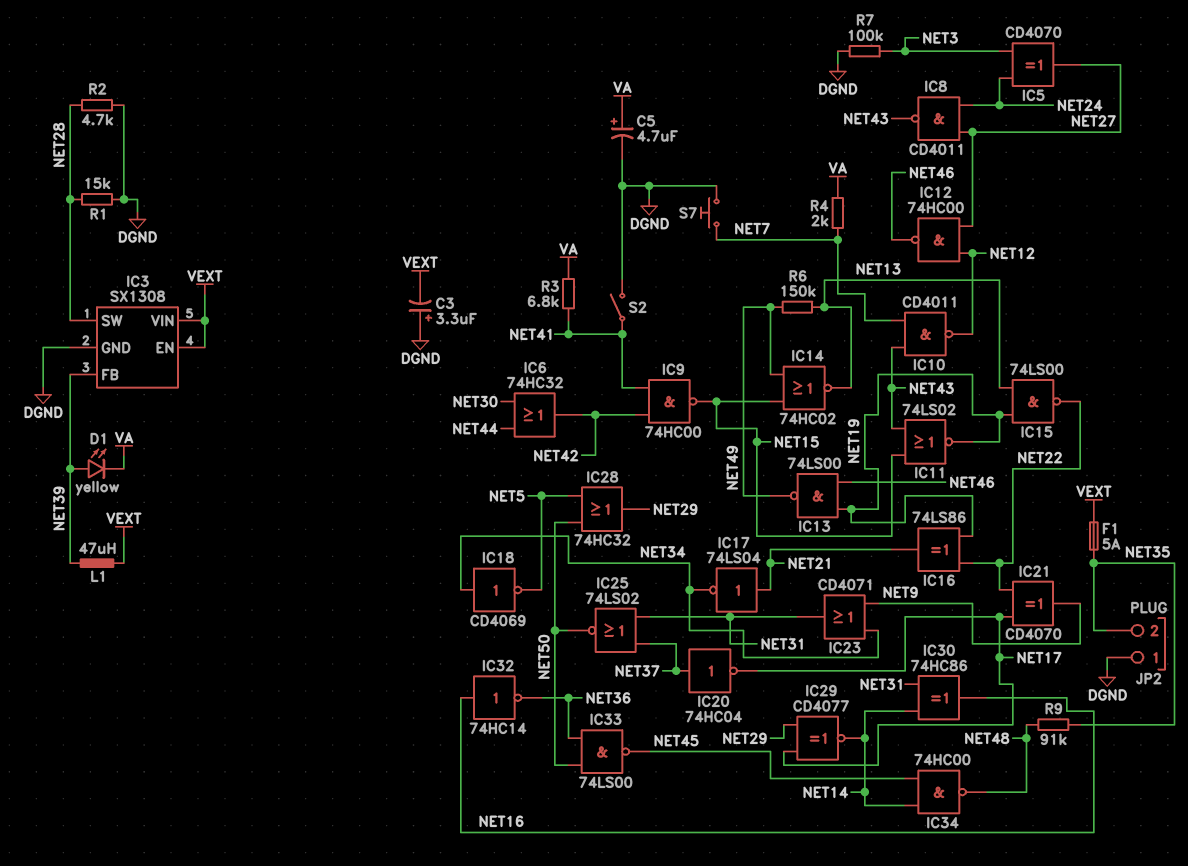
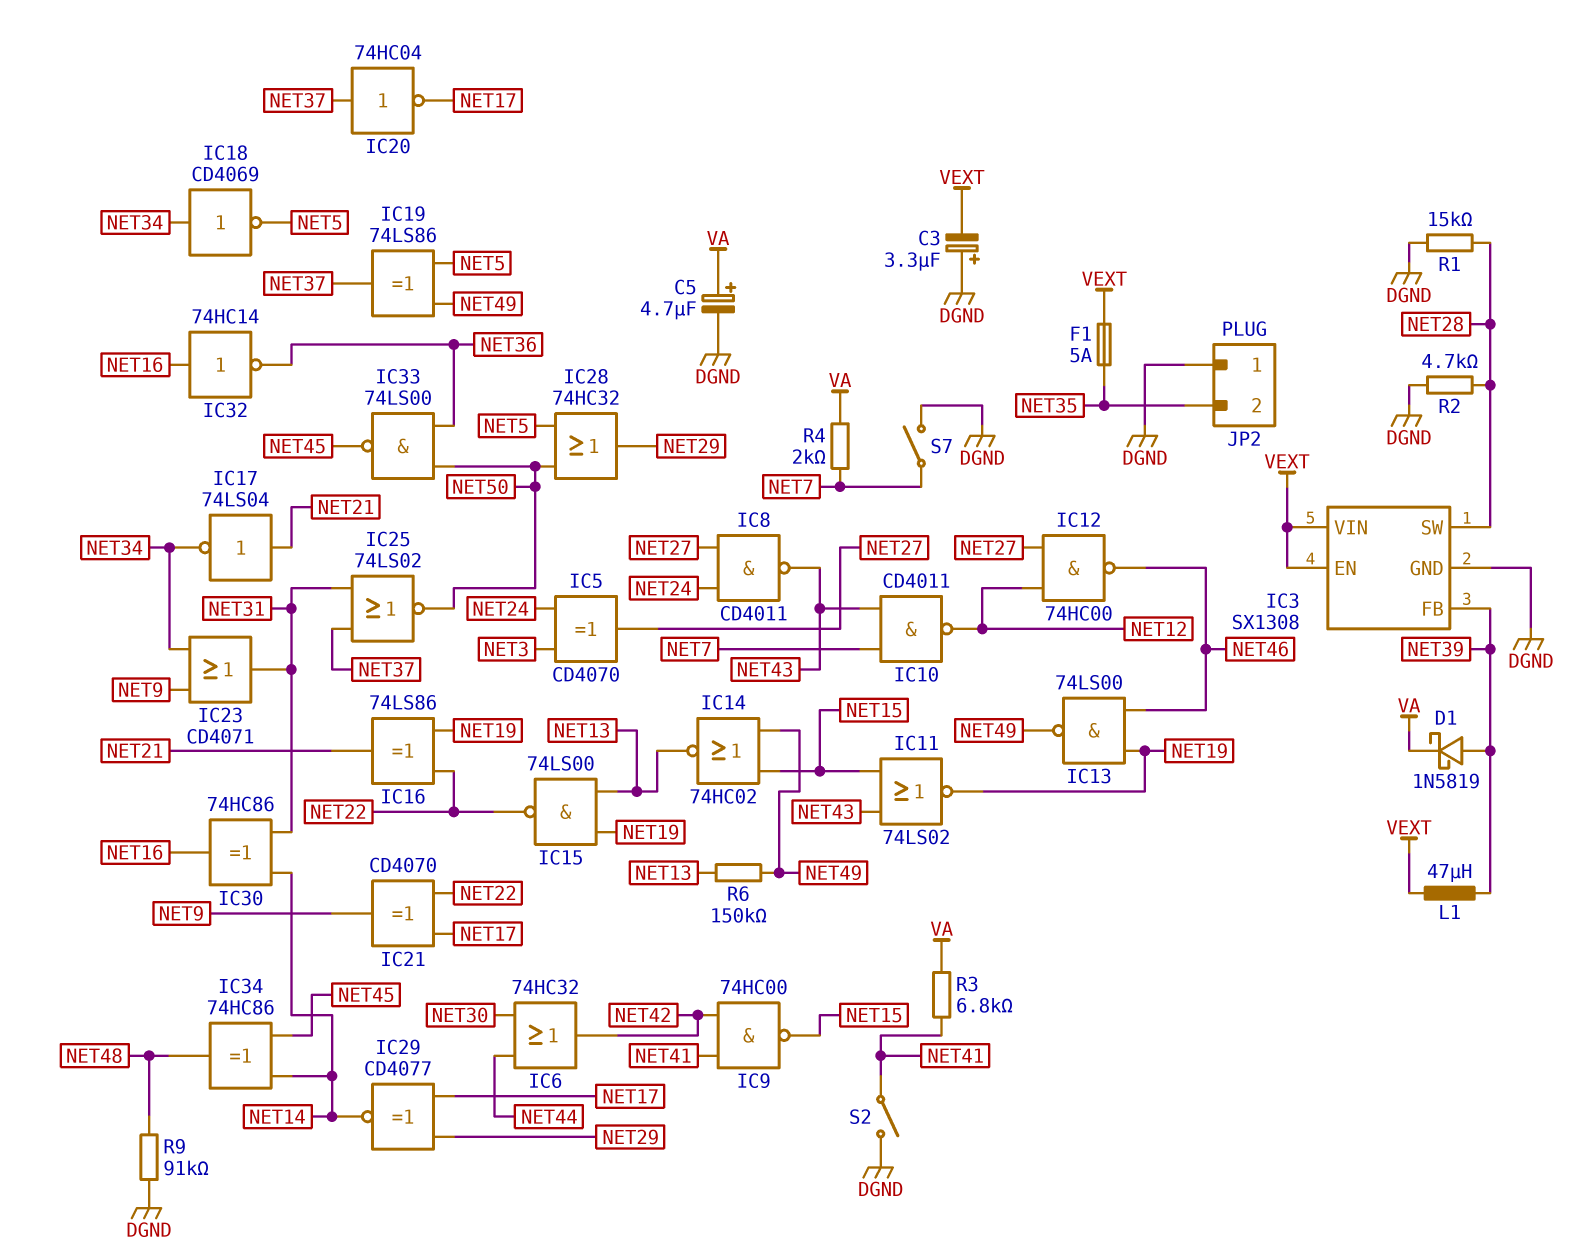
D1: LED yellow (A NET39, K VA) -> schottky 1N5819 (A NET39, K VA)
IC19: none -> XOR 74LS86 (in NET5, in NET49, out NET37)
IC34: NAND 74HC00 (in NET14, in NET45, out NET48) -> XOR 74HC86 (in NET14, in NET45, out NET48)
R7: 100k (DGND, NET3) -> none
R9: 91k (NET35, NET48) -> 91k (DGND, NET48)
S7: button (DGND, NET7) -> switch (DGND, NET7)

